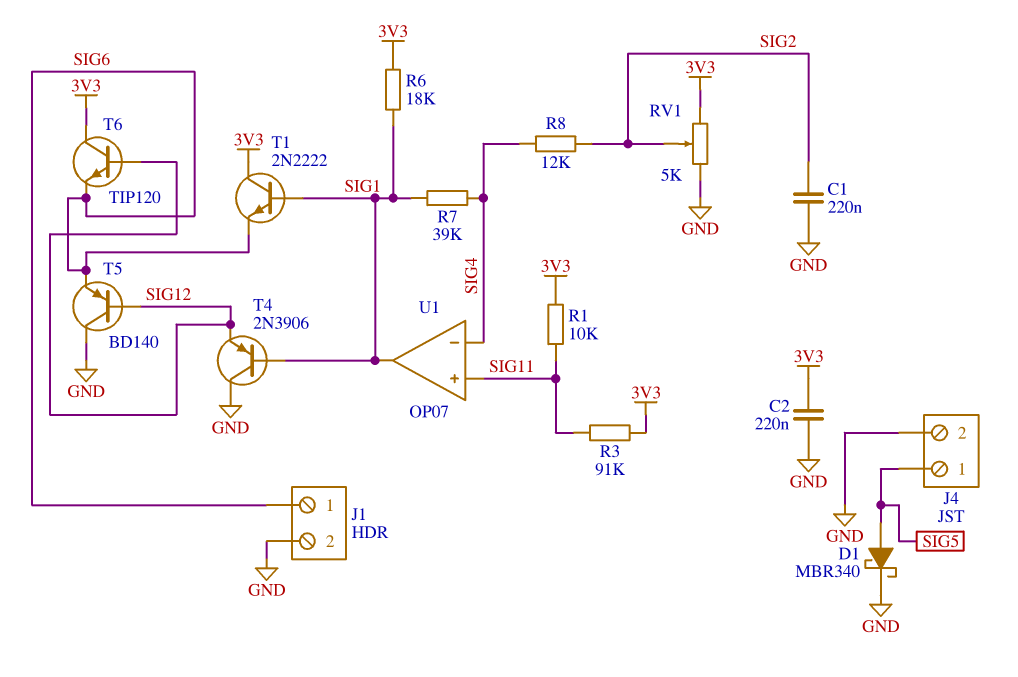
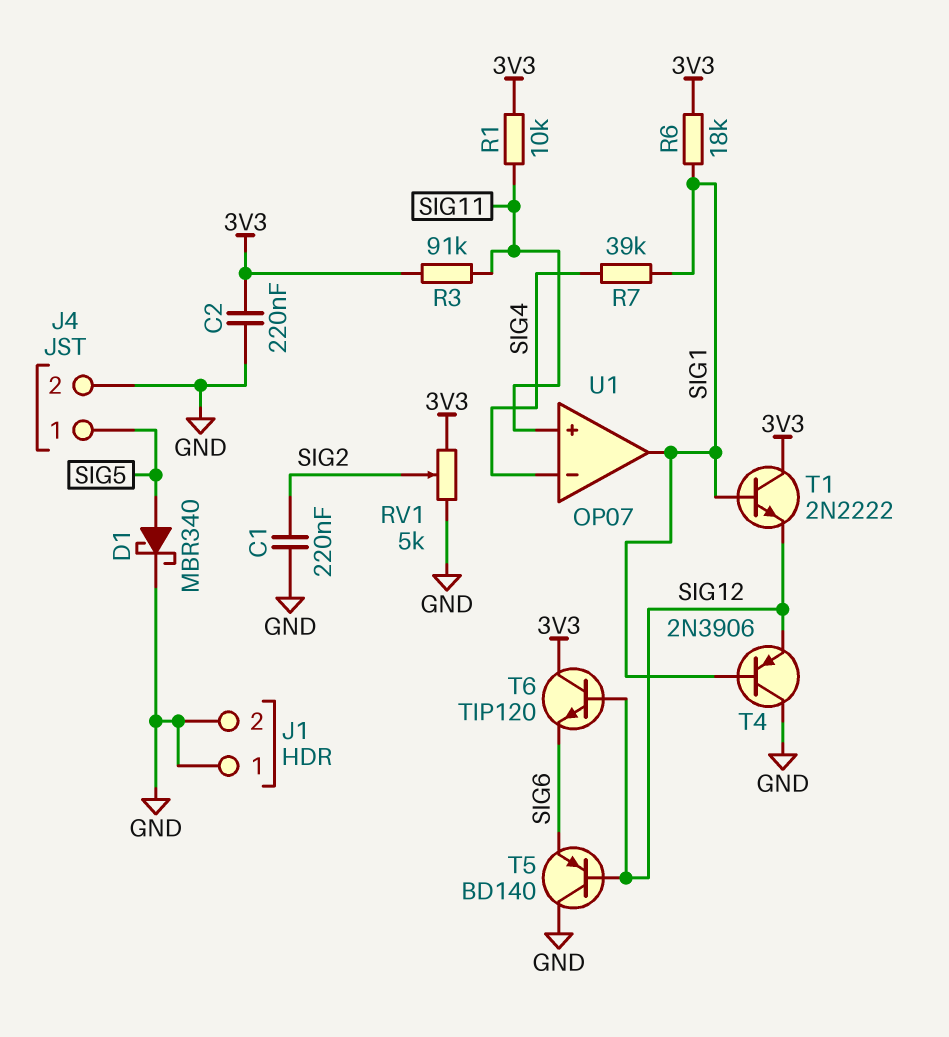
J1 pin 1: SIG6 -> GND
R8: 12k (SIG2, SIG4) -> none
T1: NPN 2N2222 (B SIG1, C 3V3, E SIG6) -> NPN 2N2222 (B SIG1, C 3V3, E SIG12)

